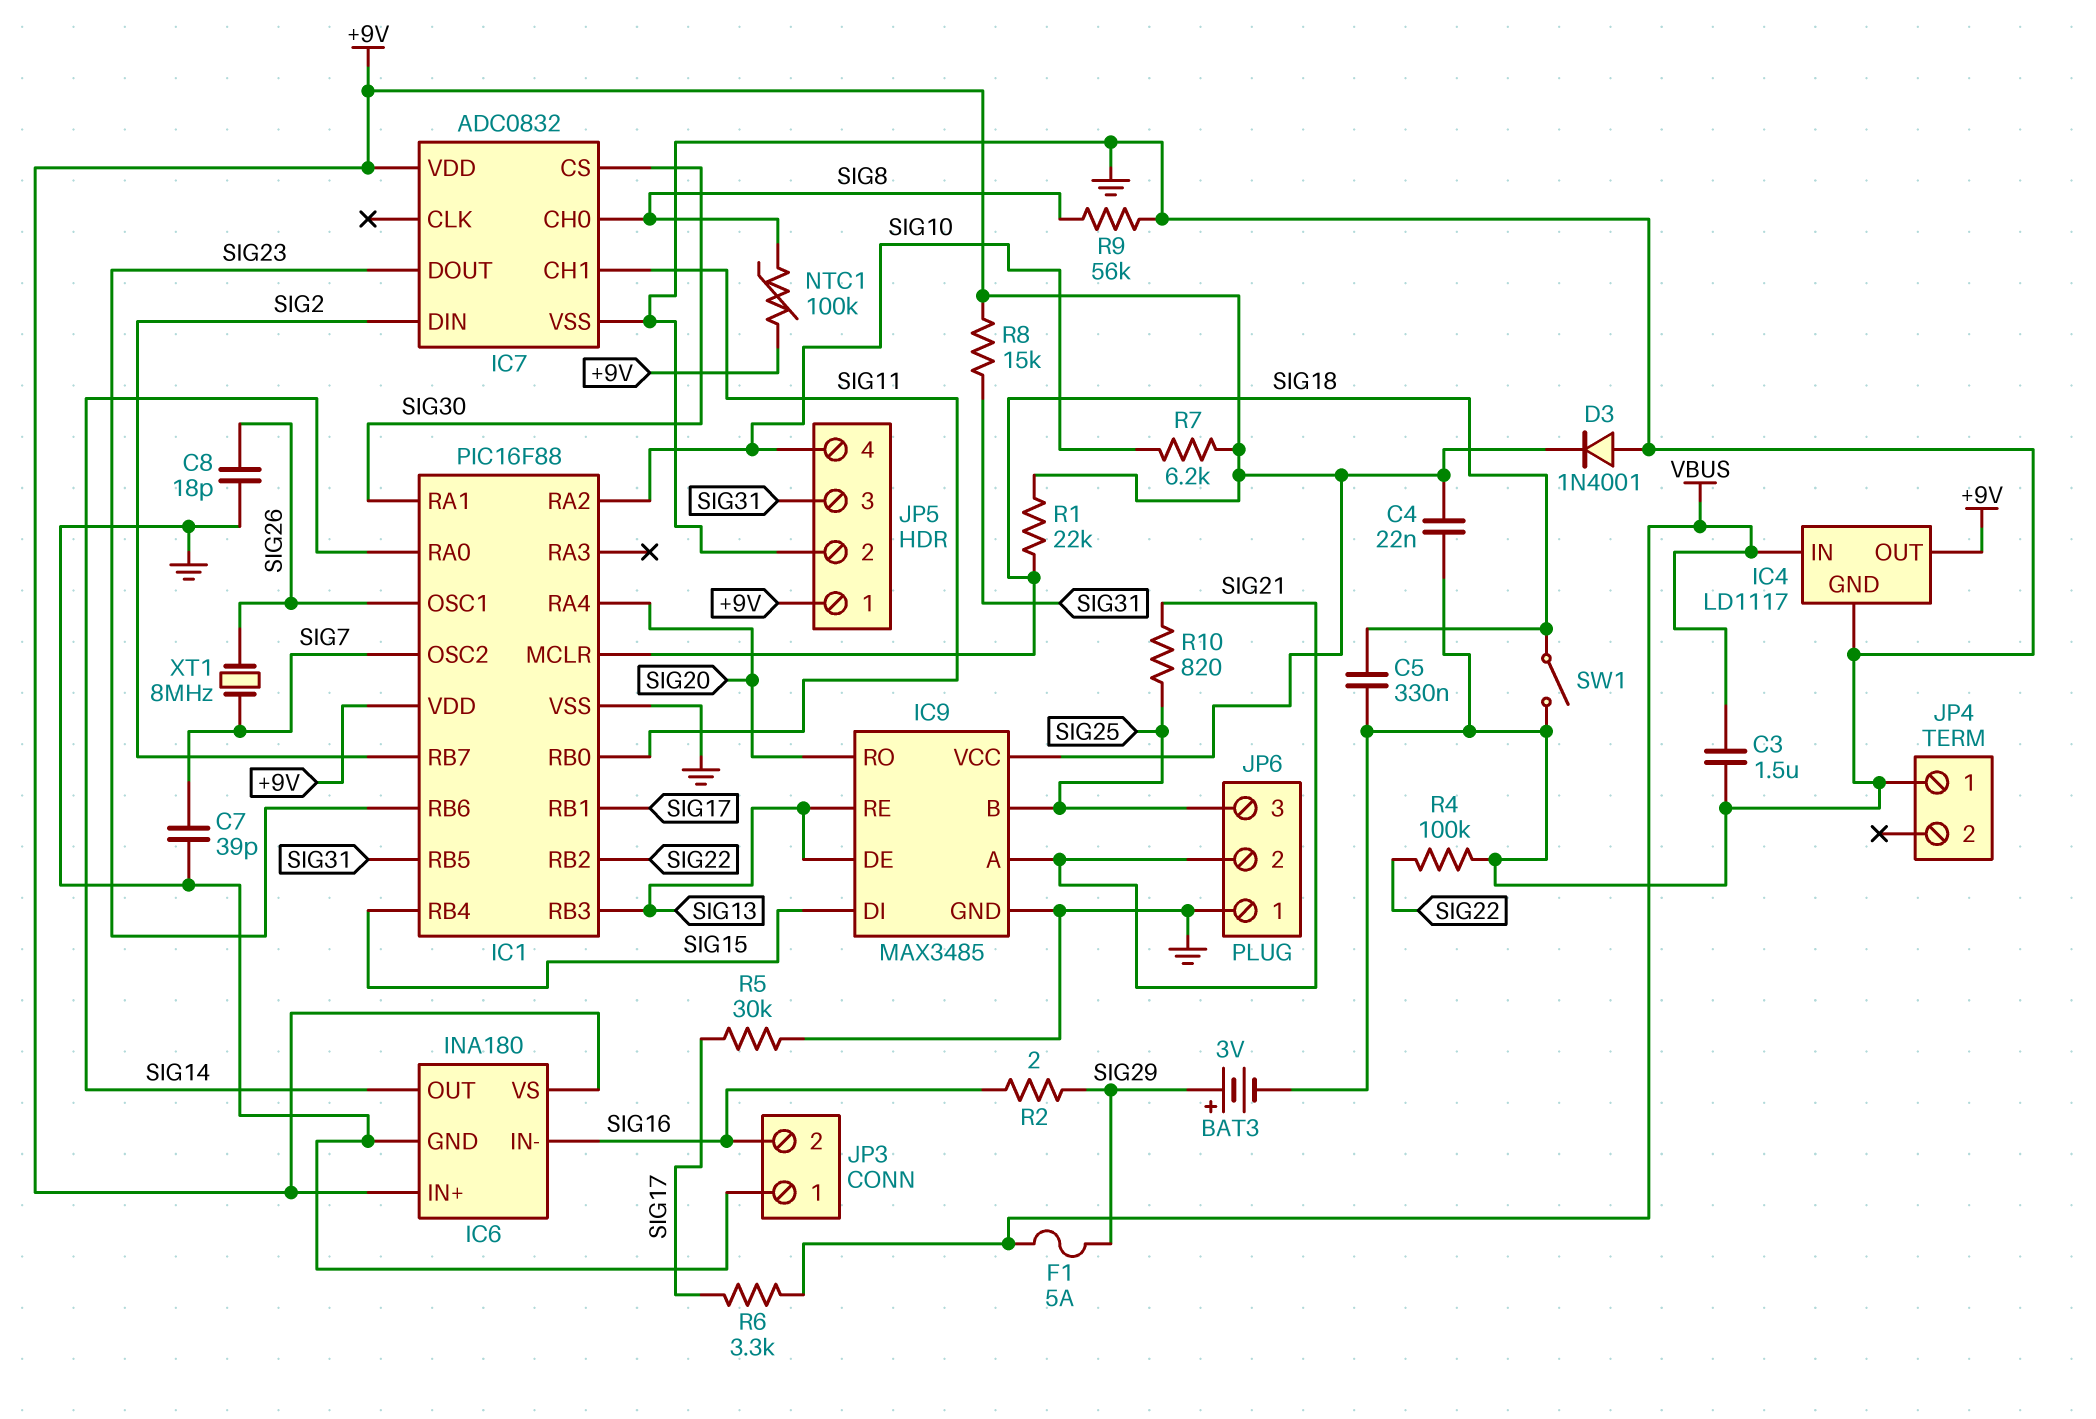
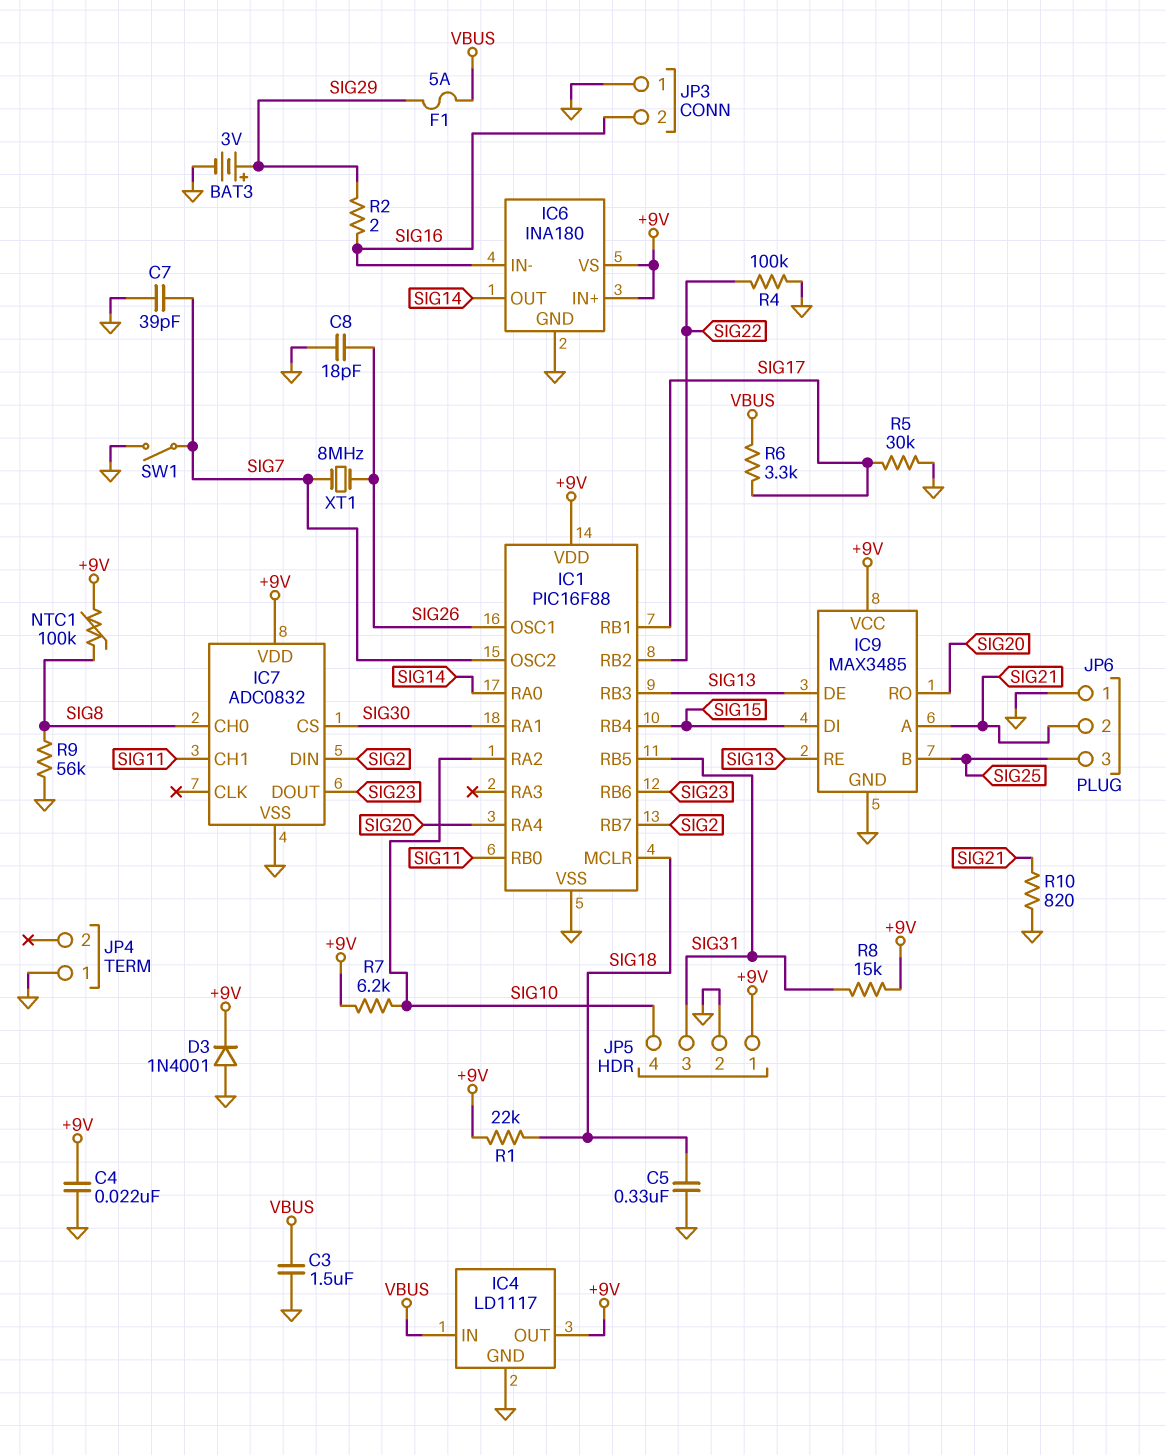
R10: 820 (SIG21, SIG25) -> 820 (GND, SIG21)
SW1: switch (GND, SIG18) -> switch (GND, SIG7)

